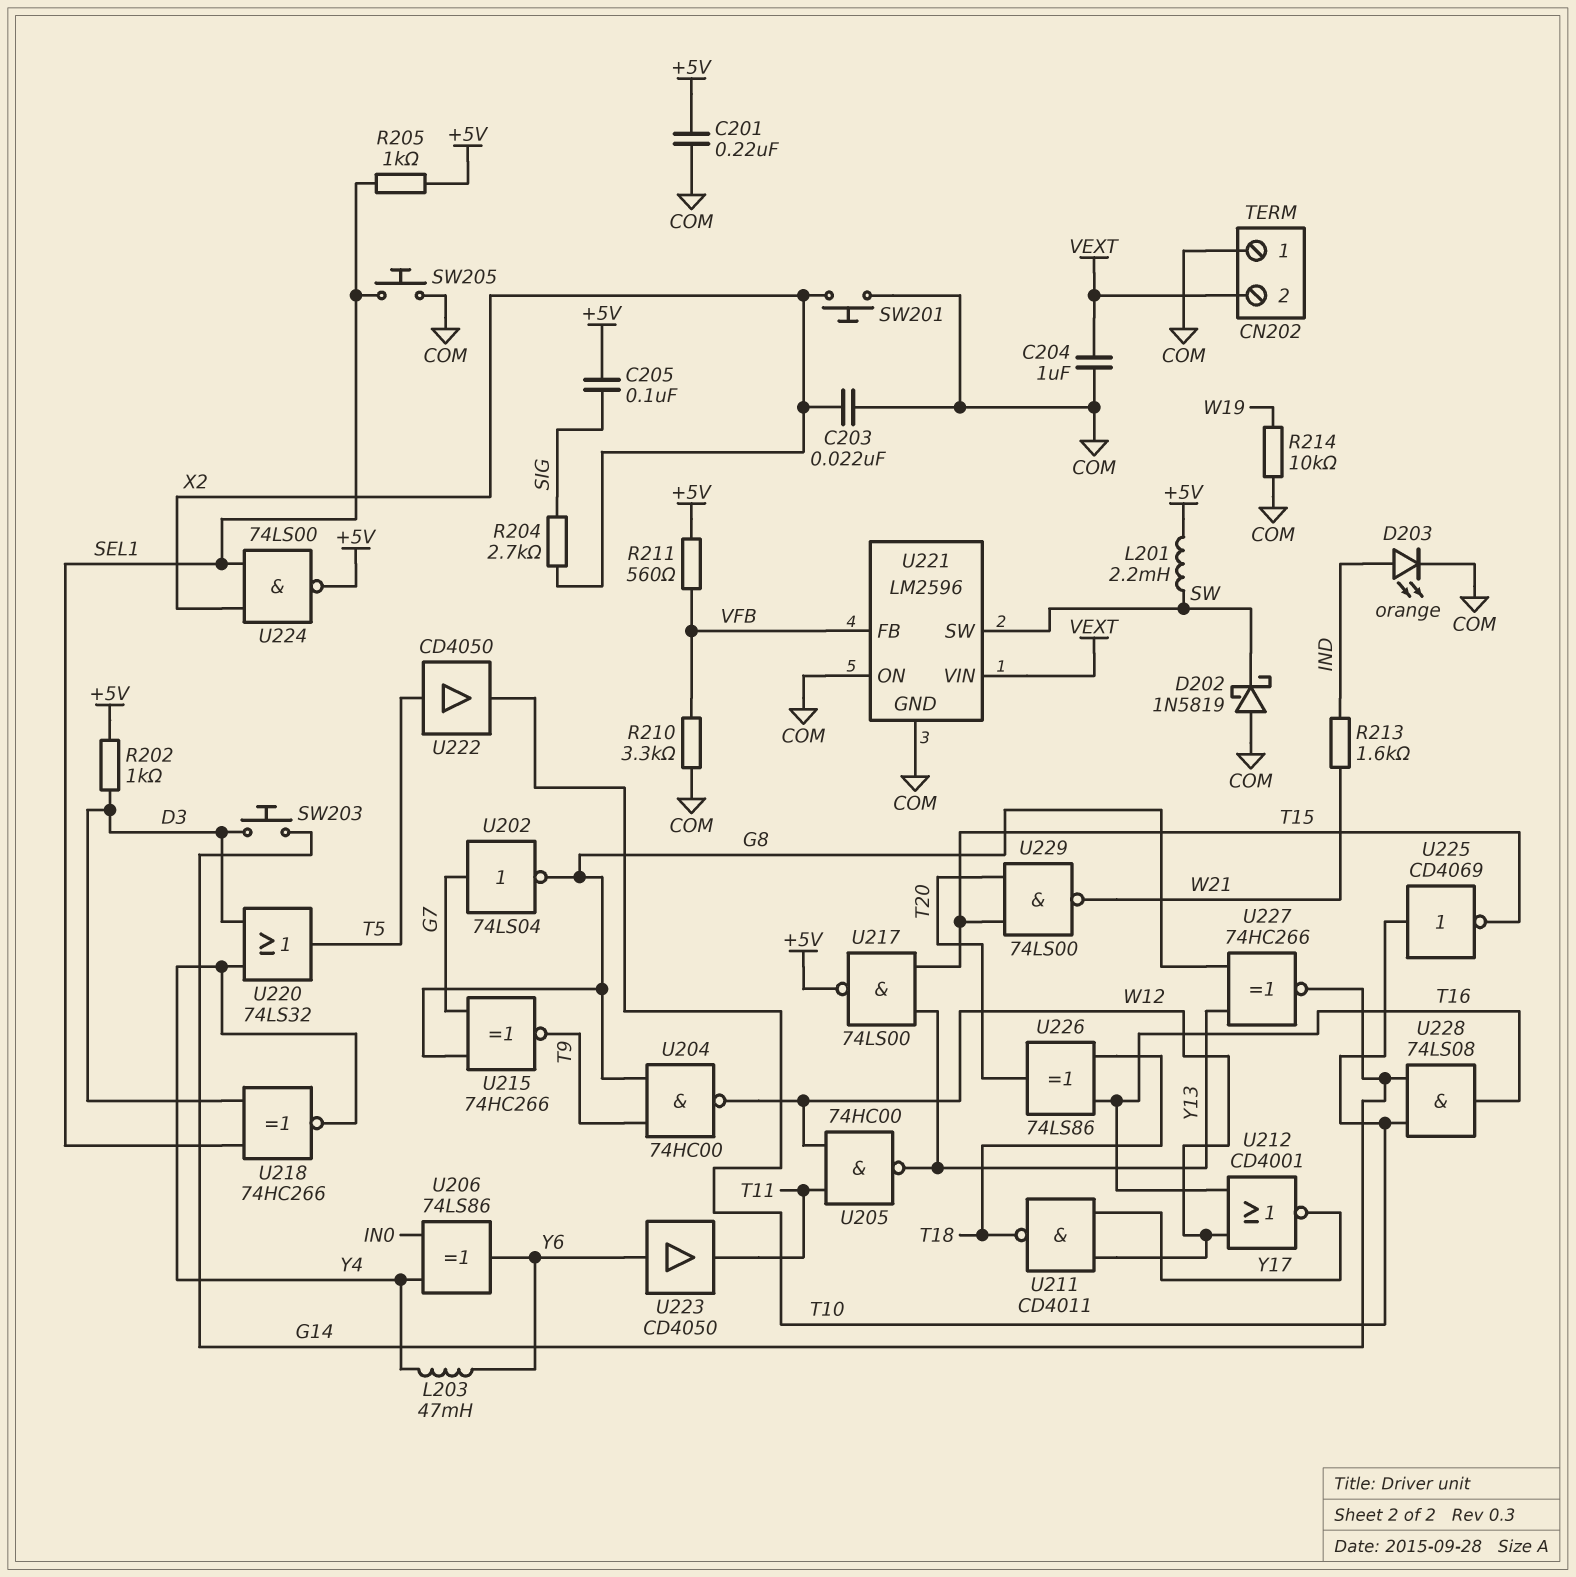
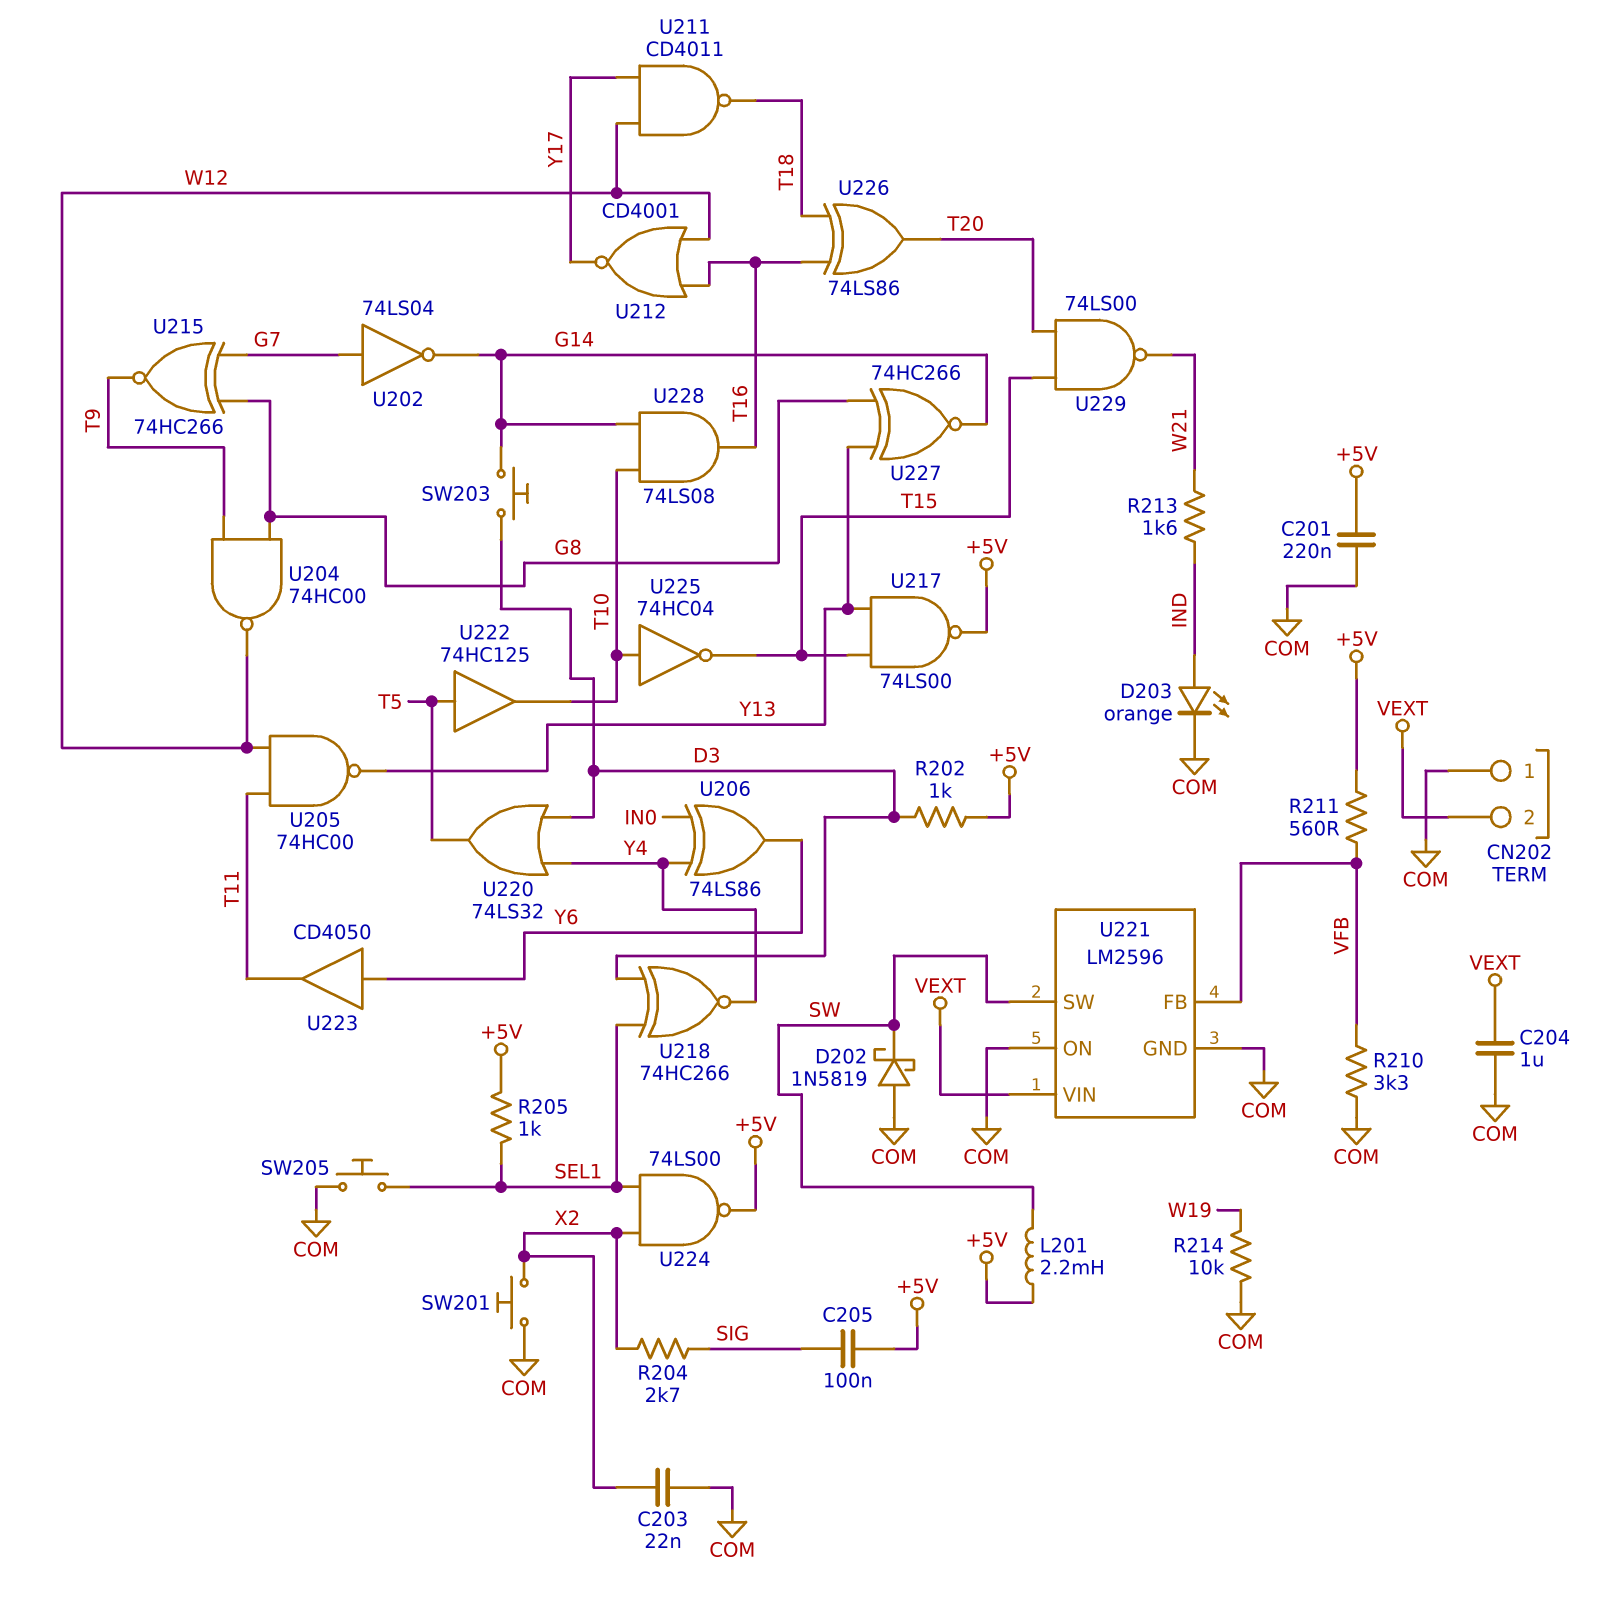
L203: 47mH (Y4, Y6) -> none
U202: NOT 74LS04 (in G7, out G8) -> NOT 74LS04 (in G7, out G14)
U222: buffer CD4050 (in T5, out T10) -> buffer 74HC125 (in T5, out T10)
U225: NOT CD4069 (in T10, out T15) -> NOT 74HC04 (in T10, out T15)

